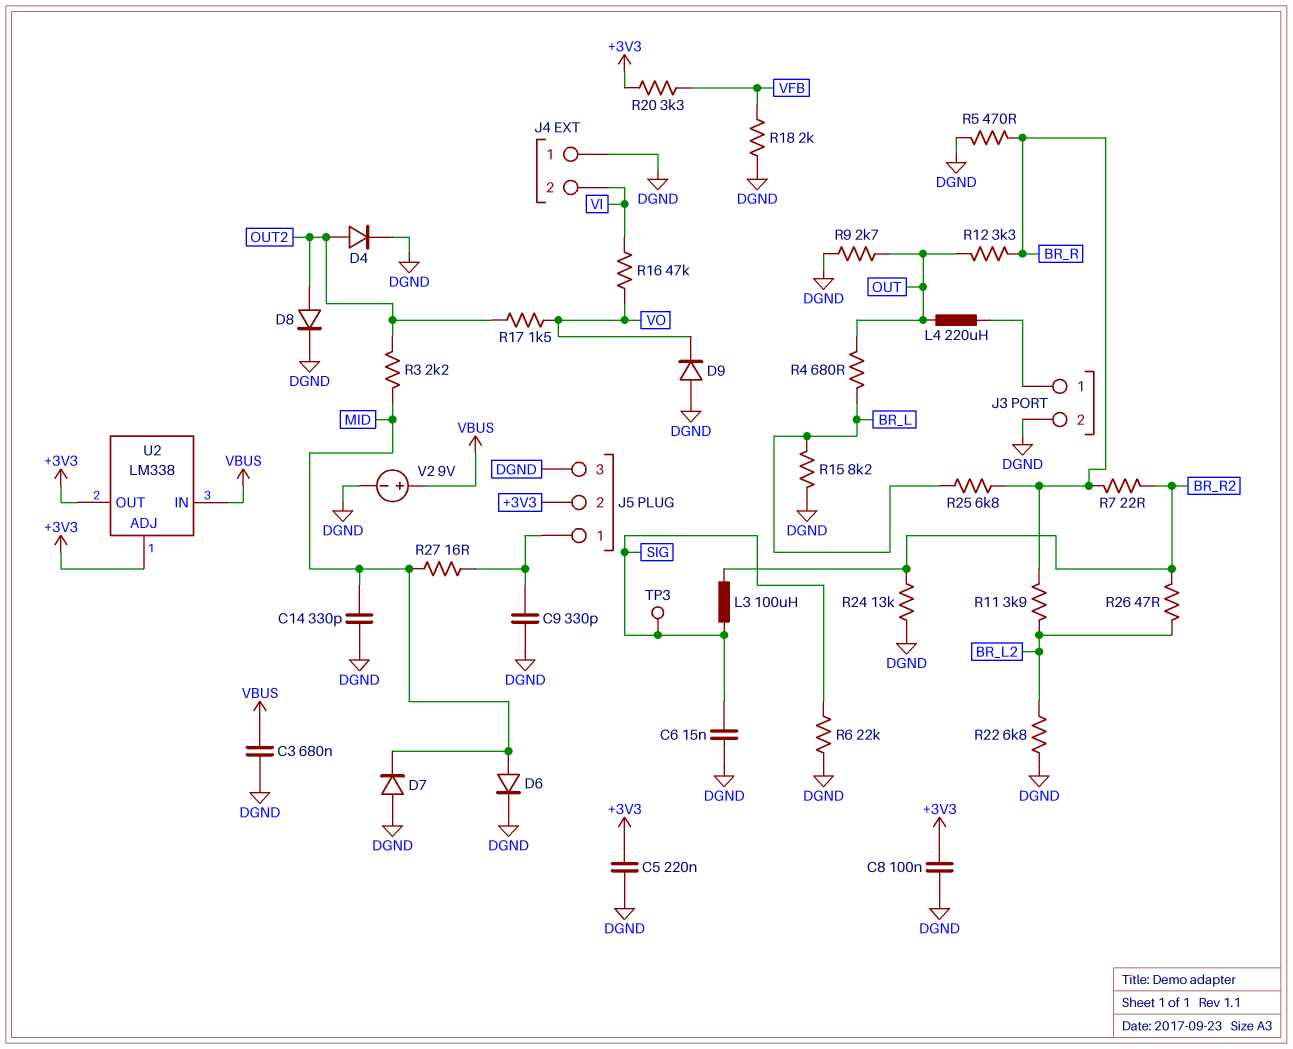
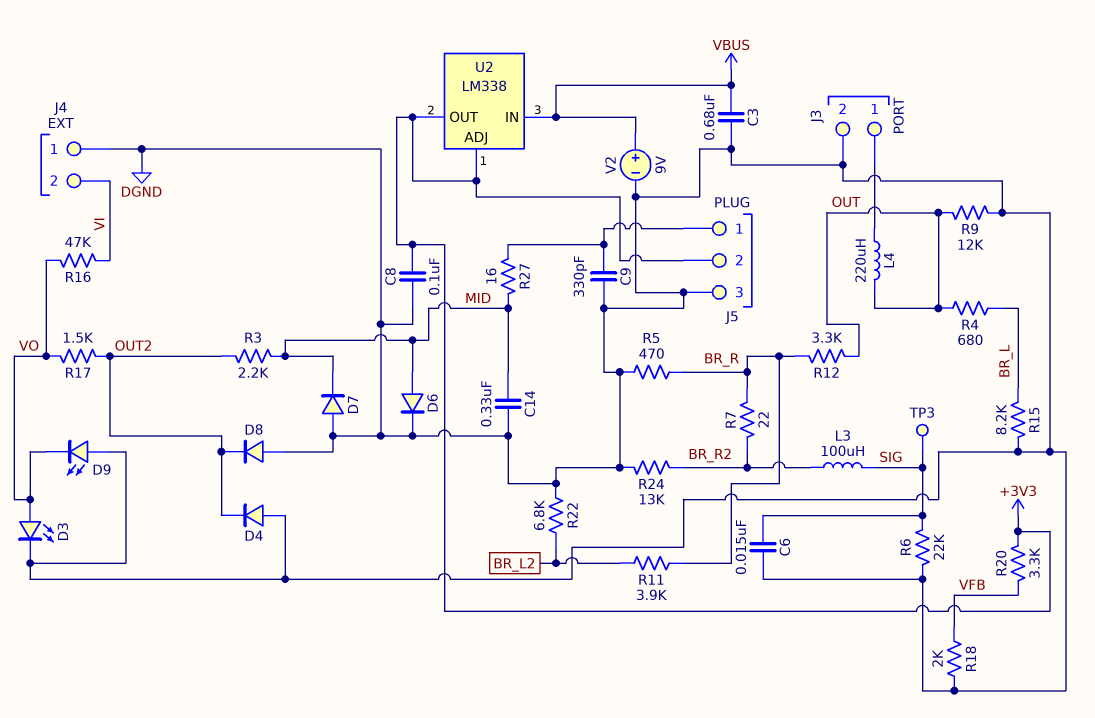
C5: 220nF (+3V3, DGND) -> none
C14: 330pF (DGND, MID) -> 330nF (DGND, MID)
D3: none -> LED (A VO, K DGND)
D4: diode (A OUT2, K DGND) -> diode (A DGND, K OUT2)
D8: diode (A OUT2, K DGND) -> diode (A DGND, K OUT2)
D9: diode (A DGND, K VO) -> LED (A DGND, K VO)
R9: 2.7k (DGND, OUT) -> 12k (DGND, OUT)
R25: 6.8k (BR_L, BR_R) -> none
R26: 47 (BR_L2, BR_R2) -> none

